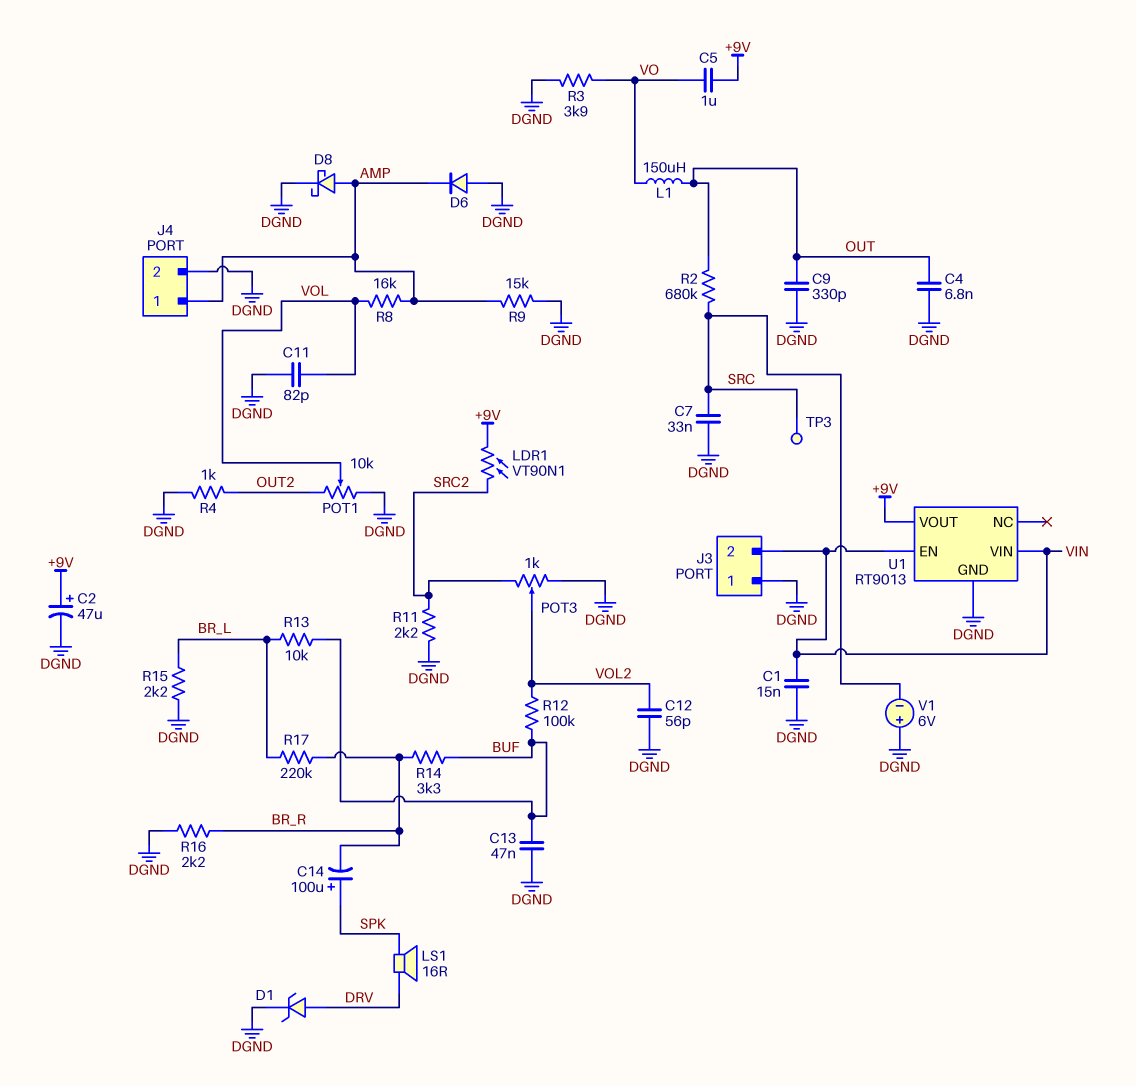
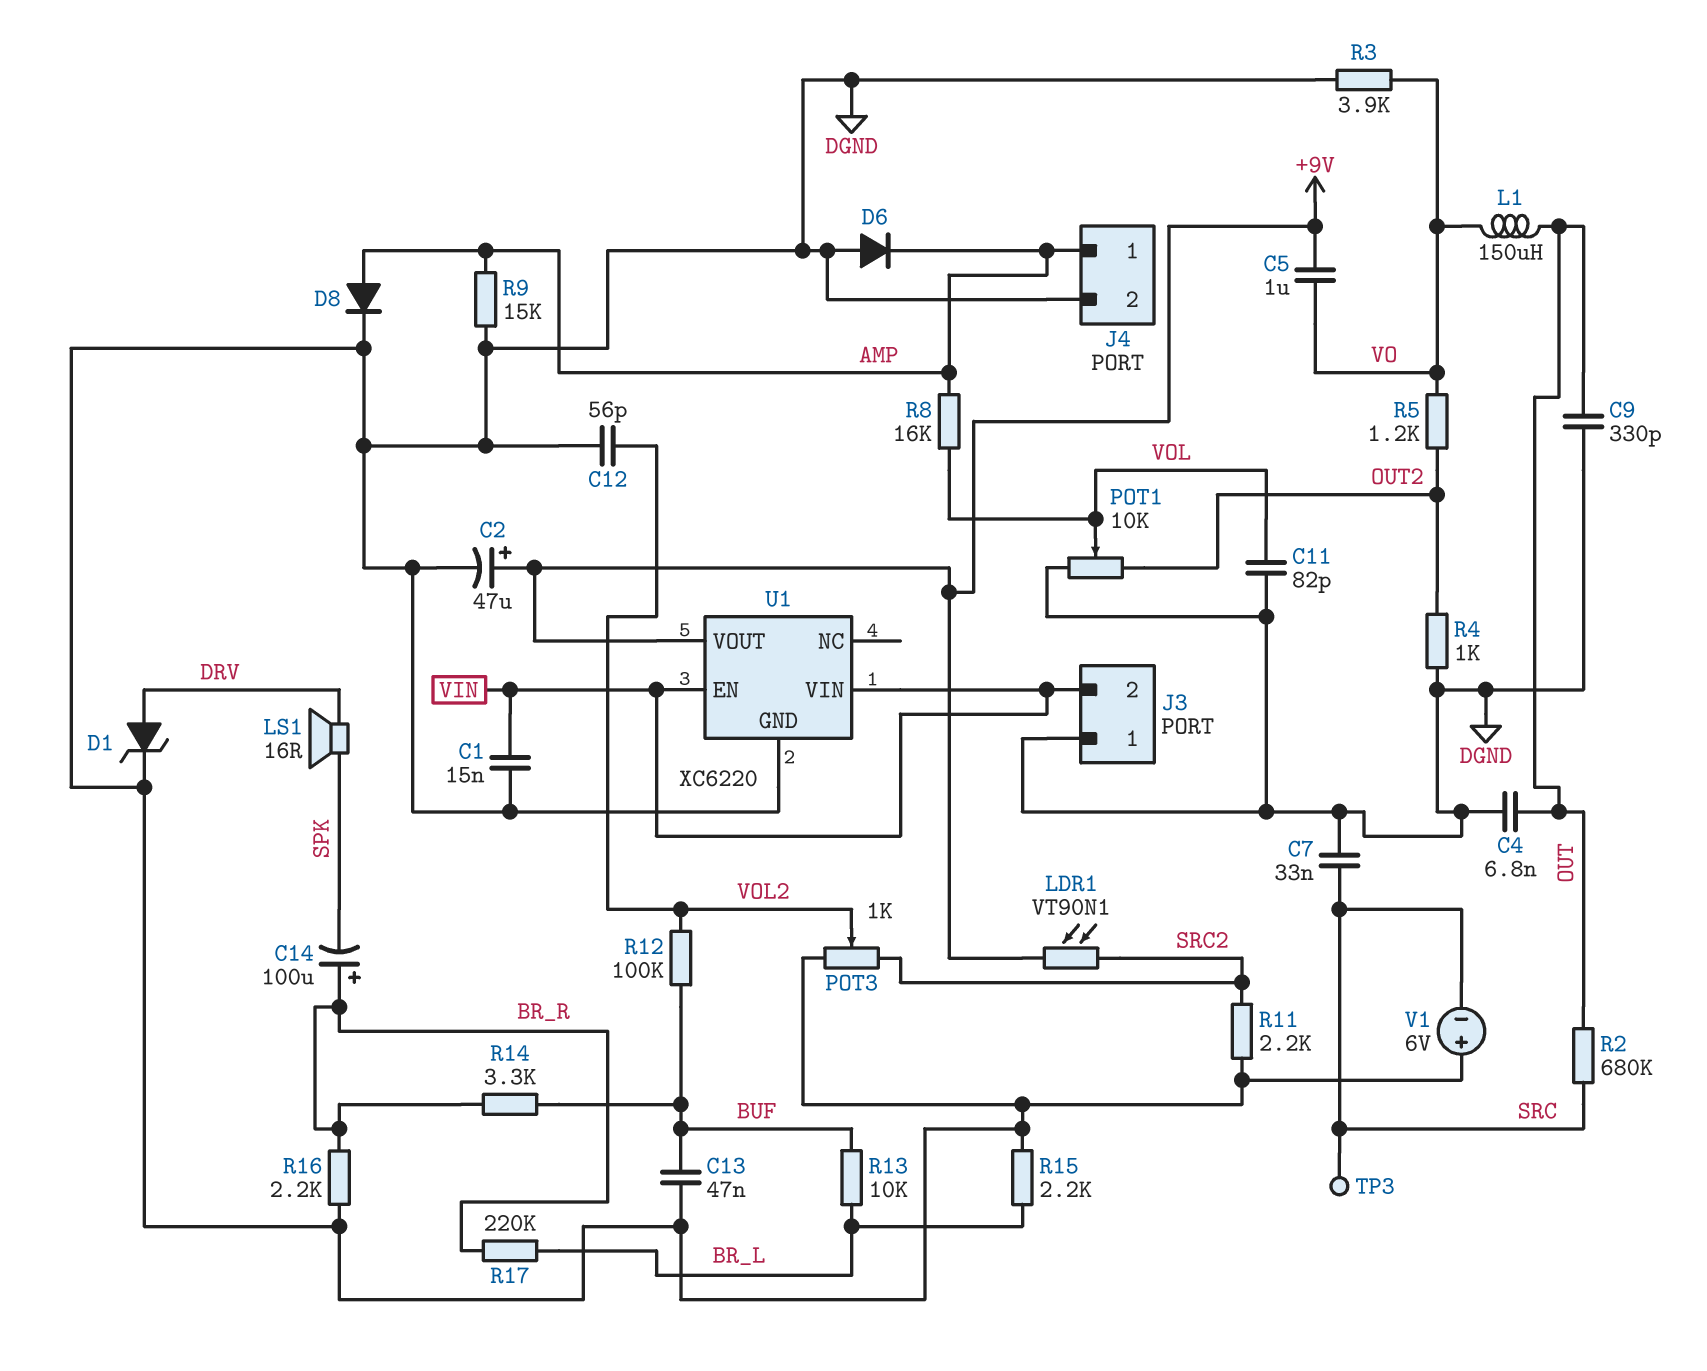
C14: 100uF (plus SPK, minus BR_R) -> 100uF (plus BR_R, minus SPK)
D8: schottky (A AMP, K DGND) -> diode (A AMP, K DGND)
R5: none -> 1.2k (OUT2, VO)
U1: RT9013 -> XC6220

